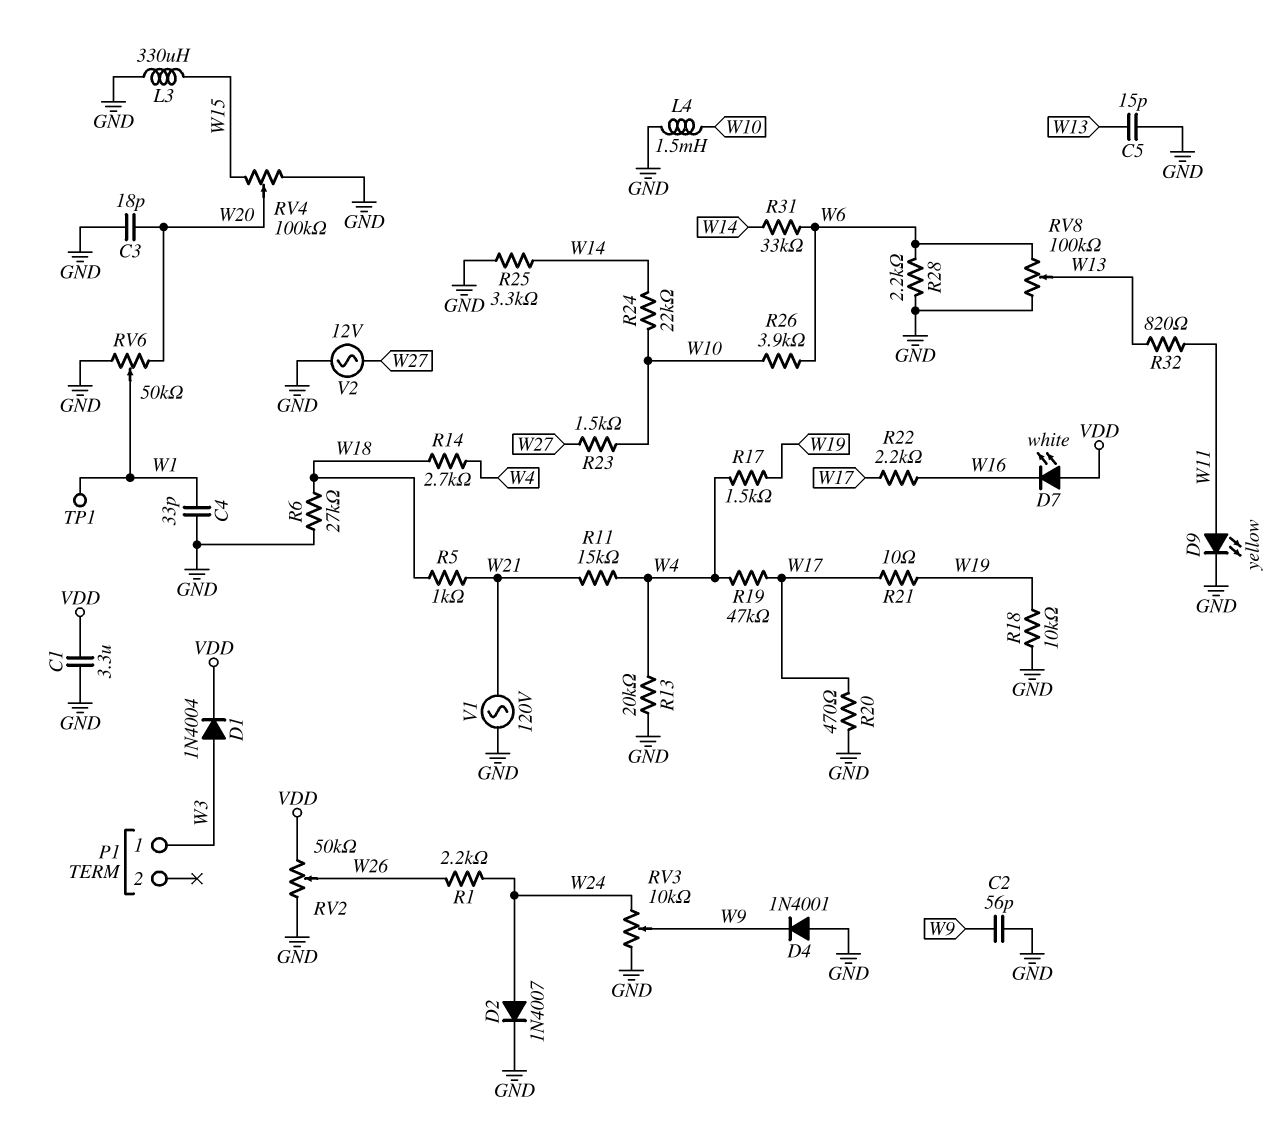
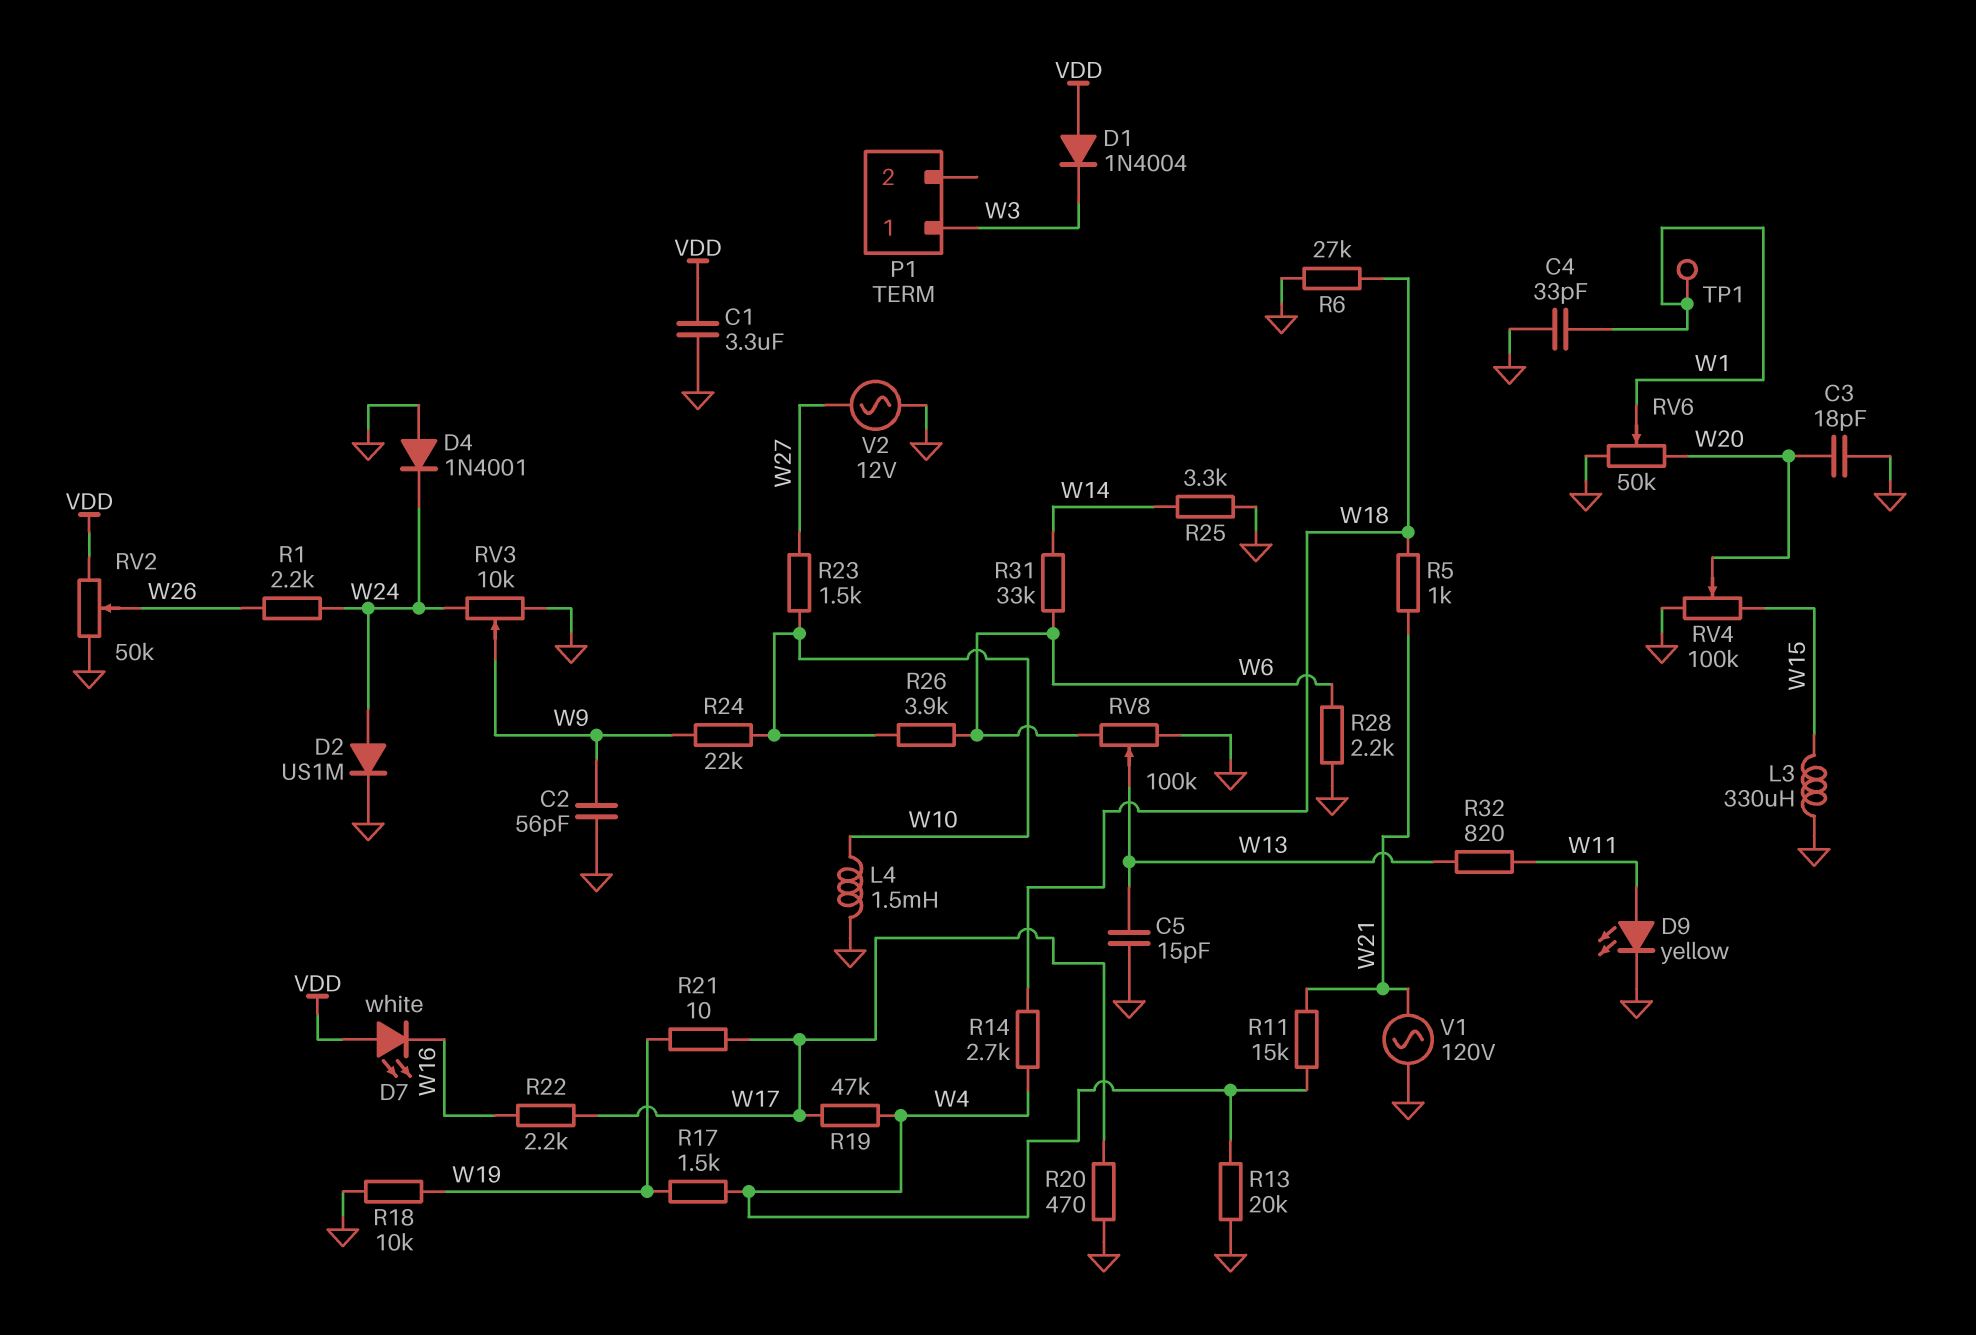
D1: diode 1N4004 (A W3, K VDD) -> diode 1N4004 (A VDD, K W3)
D2: diode 1N4007 (A W24, K GND) -> diode US1M (A W24, K GND)
D4: diode 1N4001 (A GND, K W9) -> diode 1N4001 (A GND, K W24)
R24: 22k (W10, W14) -> 22k (W9, W10)

